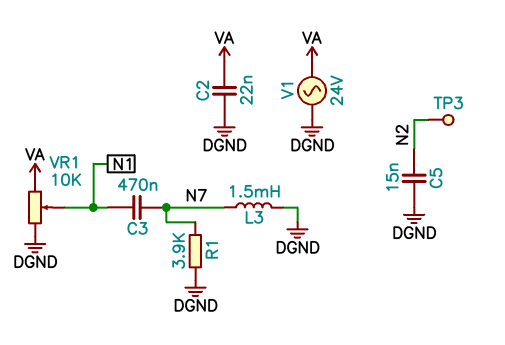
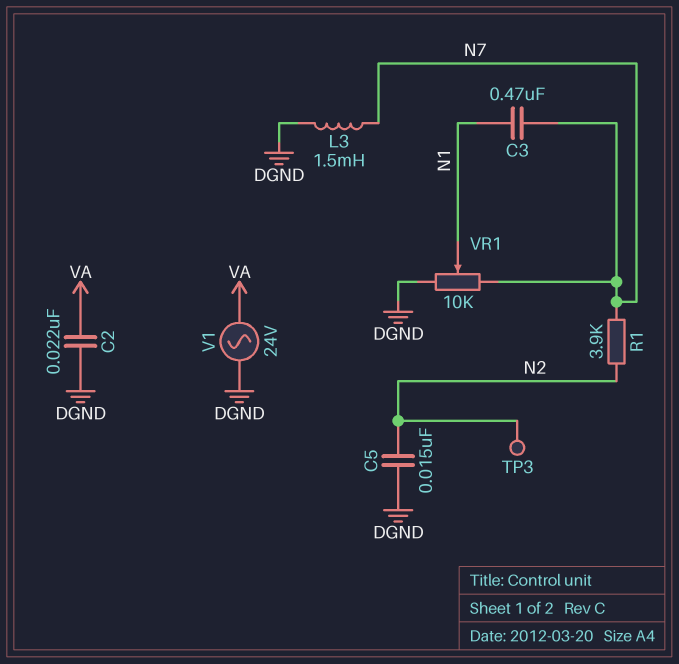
R1: 3.9k (DGND, N7) -> 3.9k (N2, N7)
VR1: 10k (DGND, VA, wiper N1) -> 10k (DGND, N7, wiper N1)

